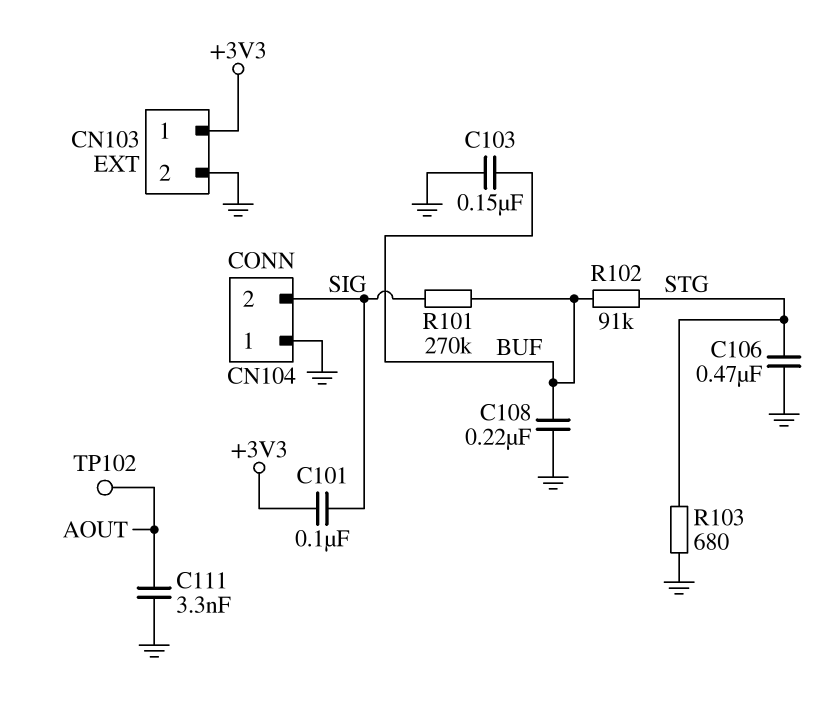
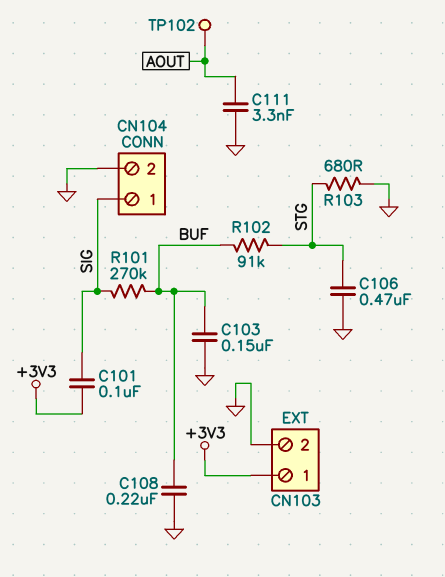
CN104 pin 1: GND -> SIG
CN104 pin 2: SIG -> GND

